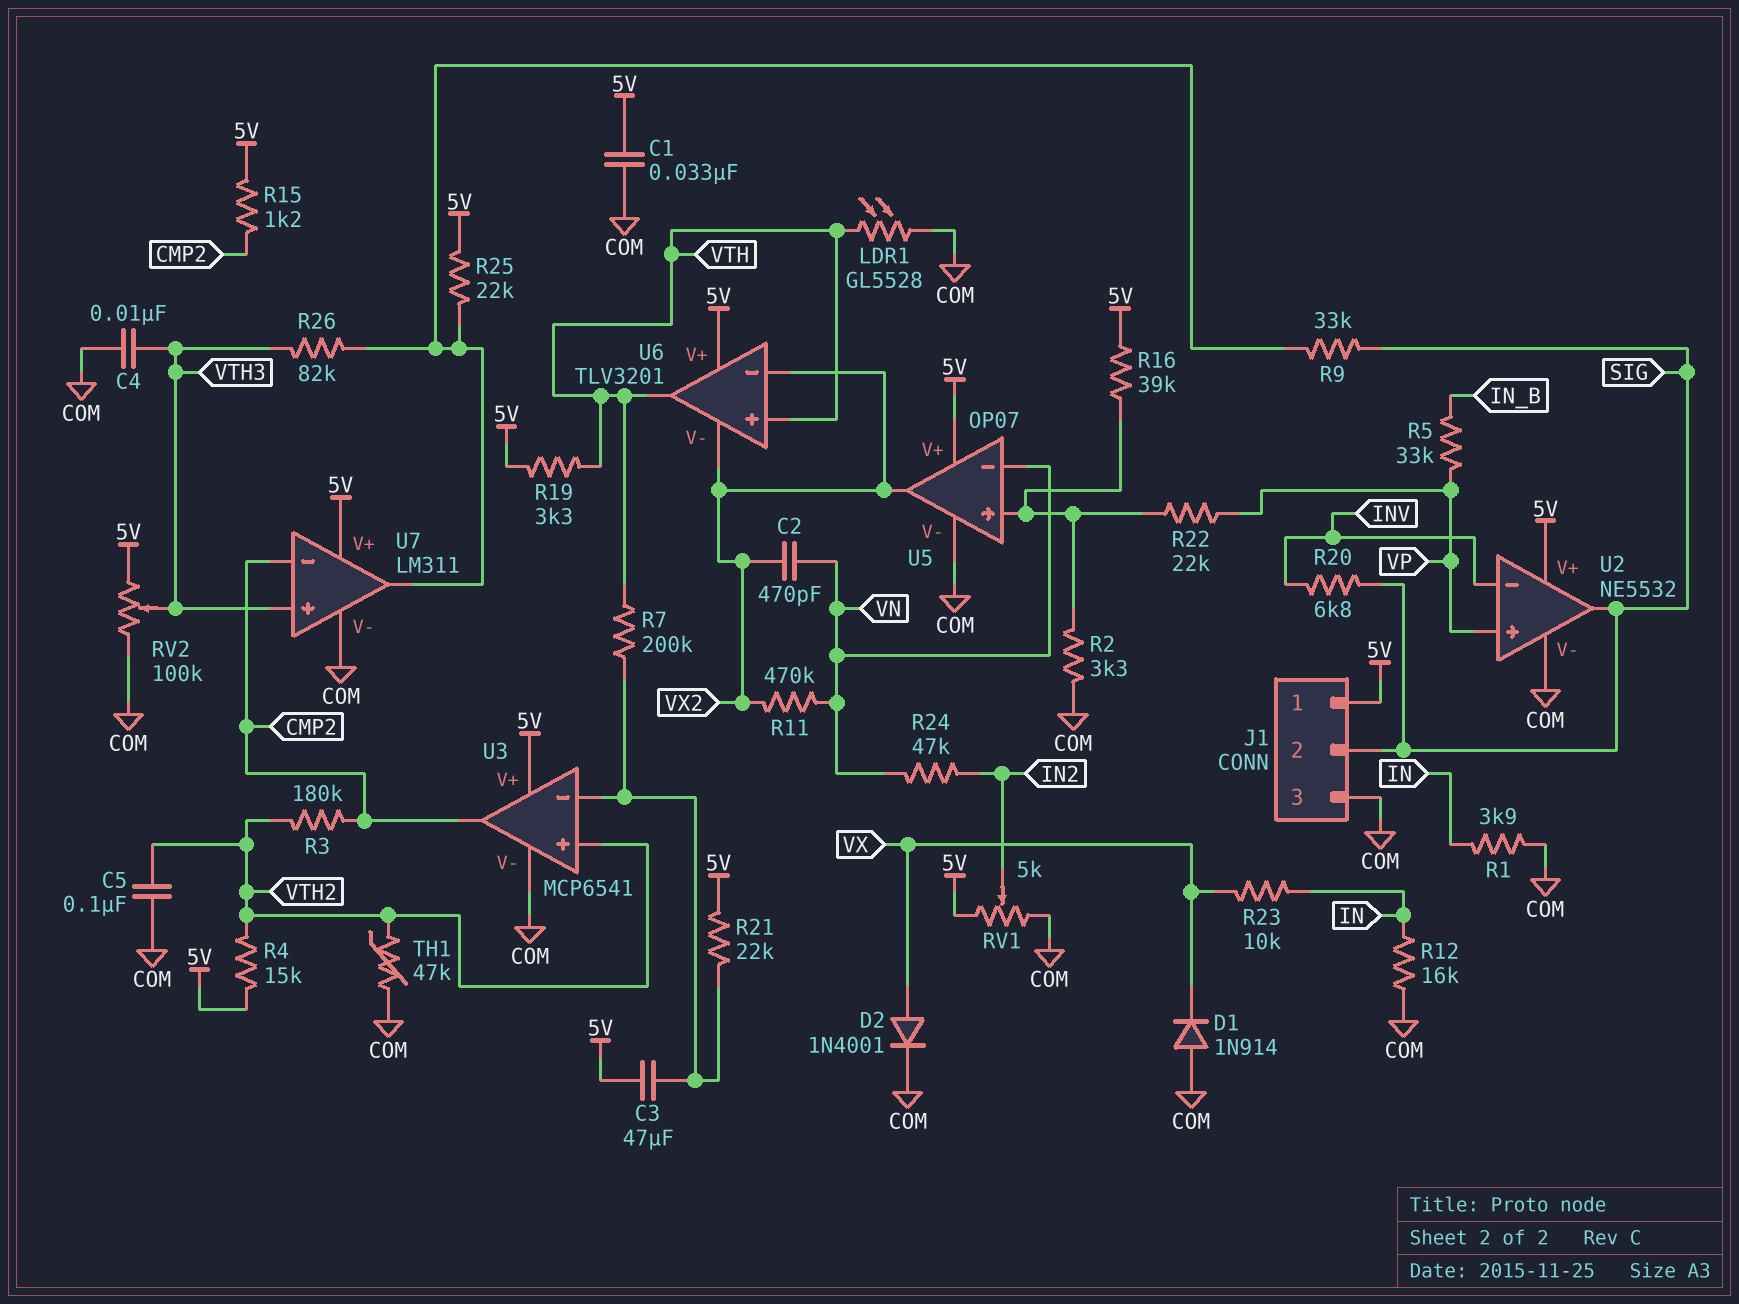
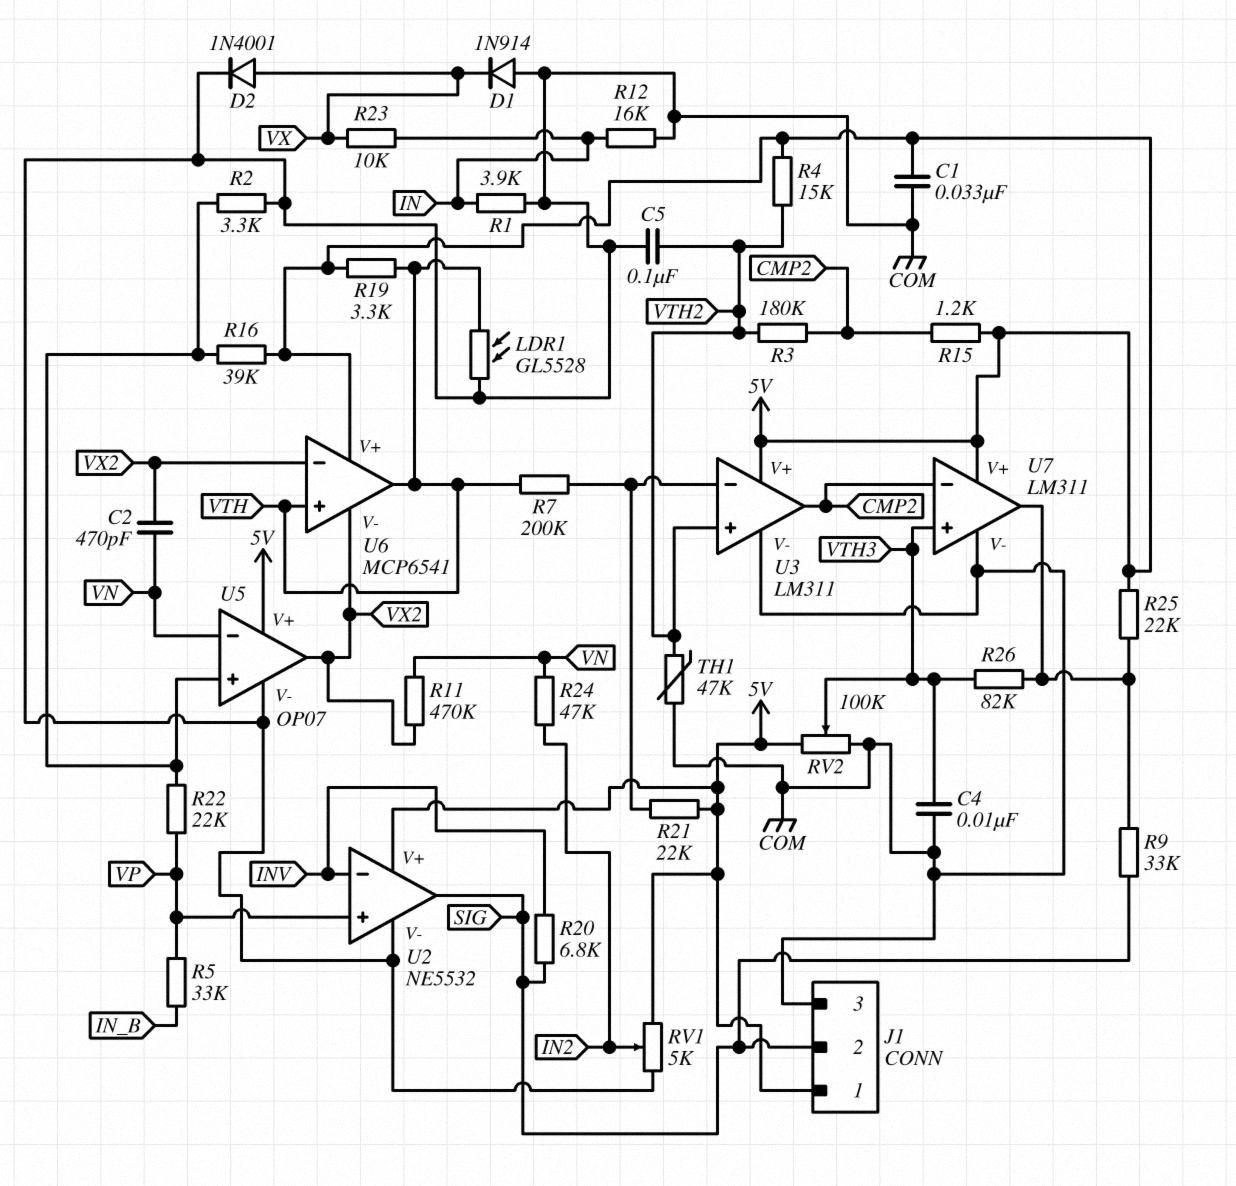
C3: 47uF (5V, U3/in-) -> none
U3: MCP6541 -> LM311
U6: TLV3201 -> MCP6541

